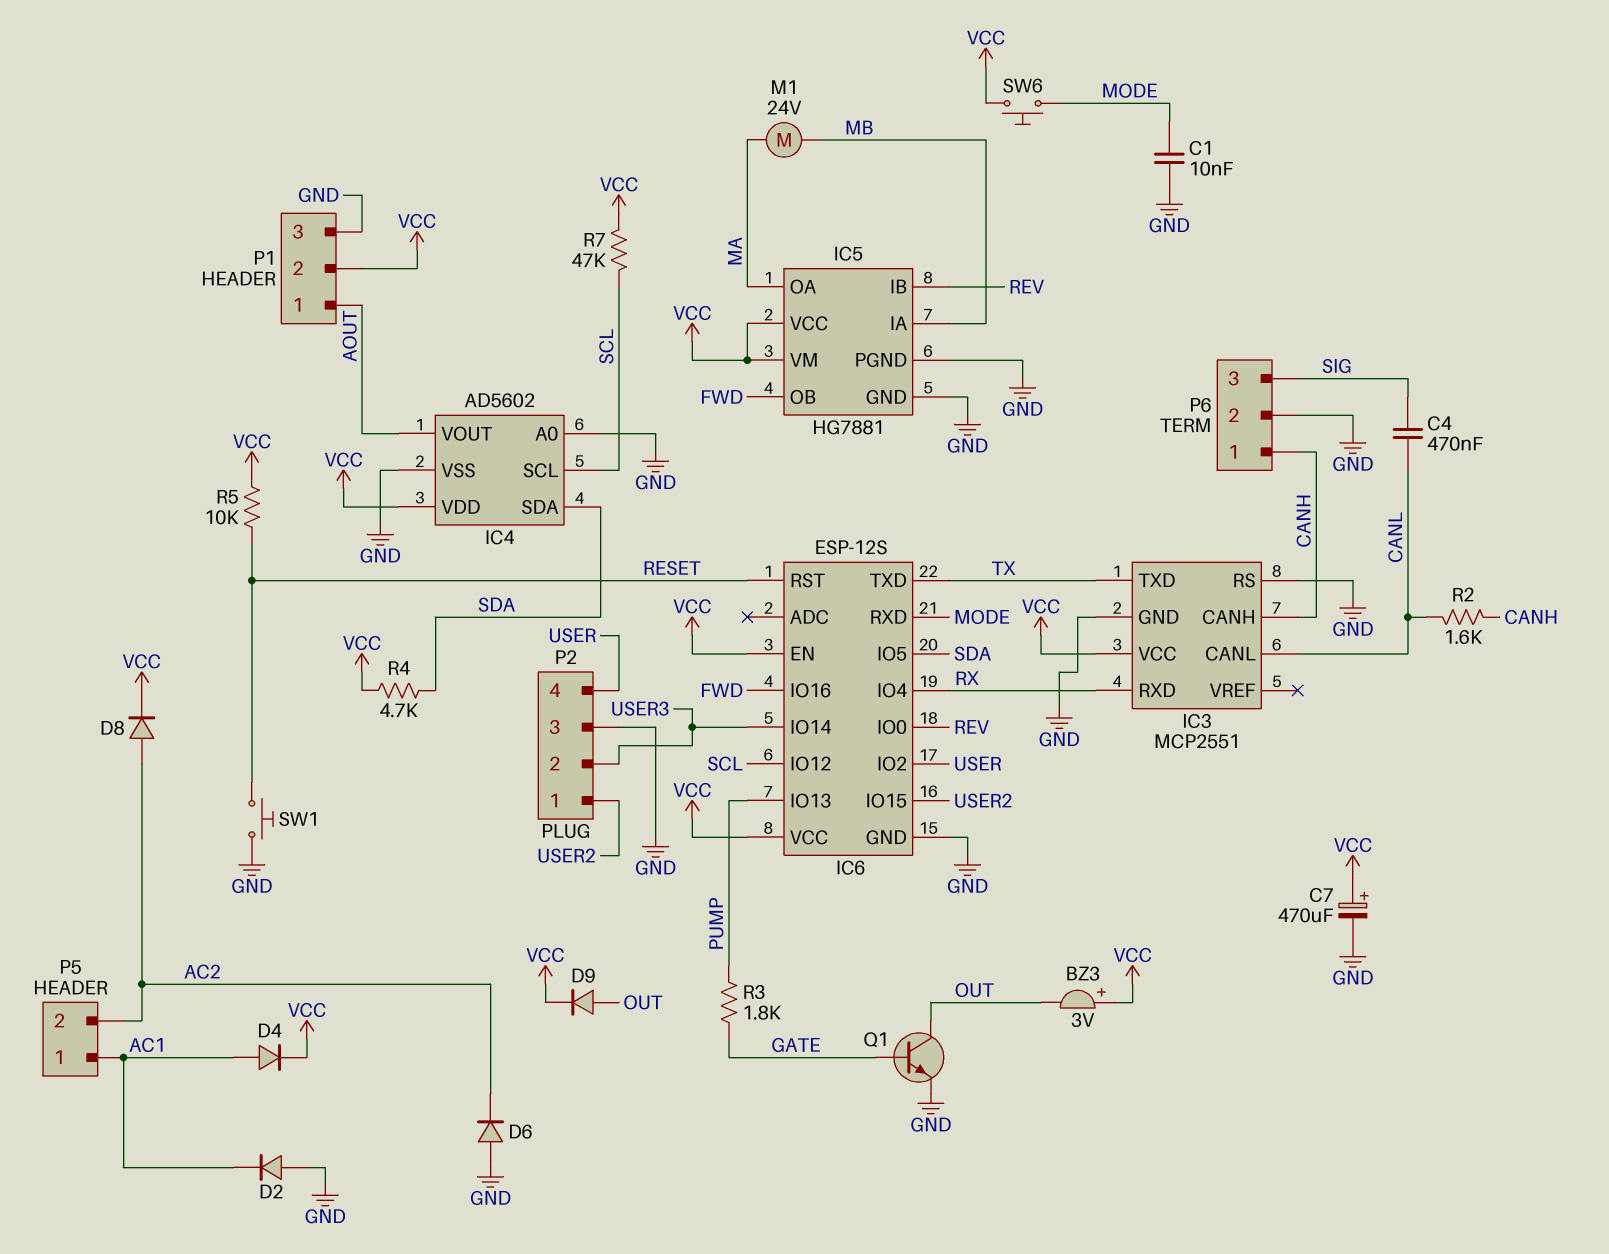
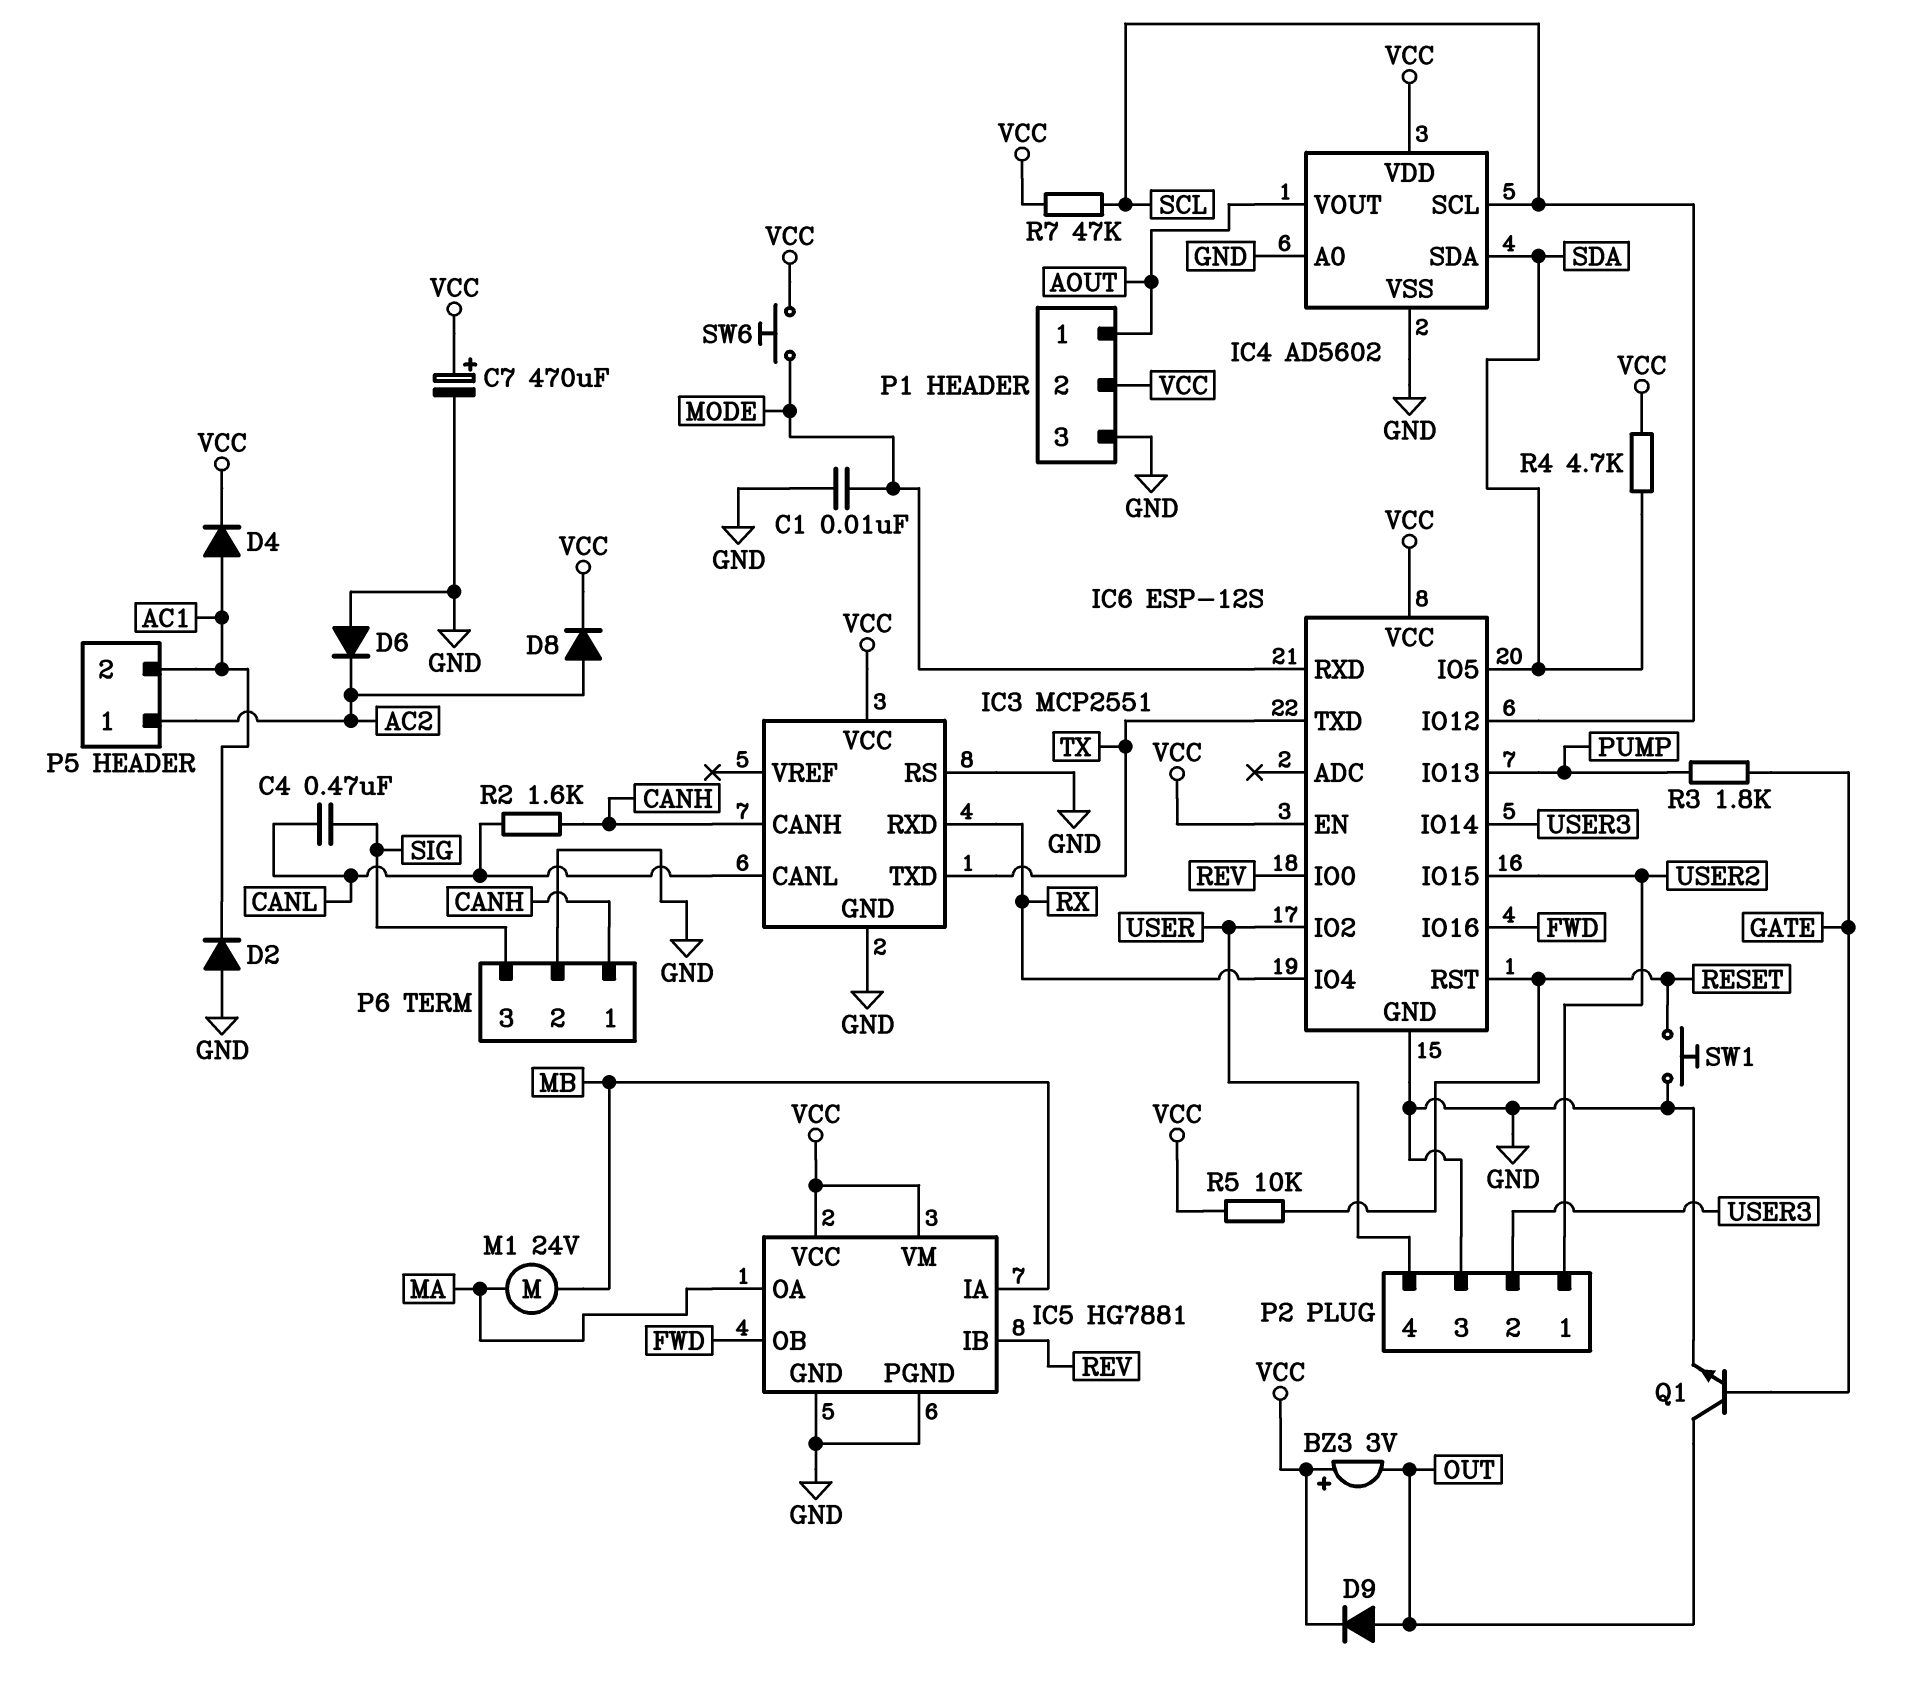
P5 pin 1: AC1 -> AC2
P5 pin 2: AC2 -> AC1

